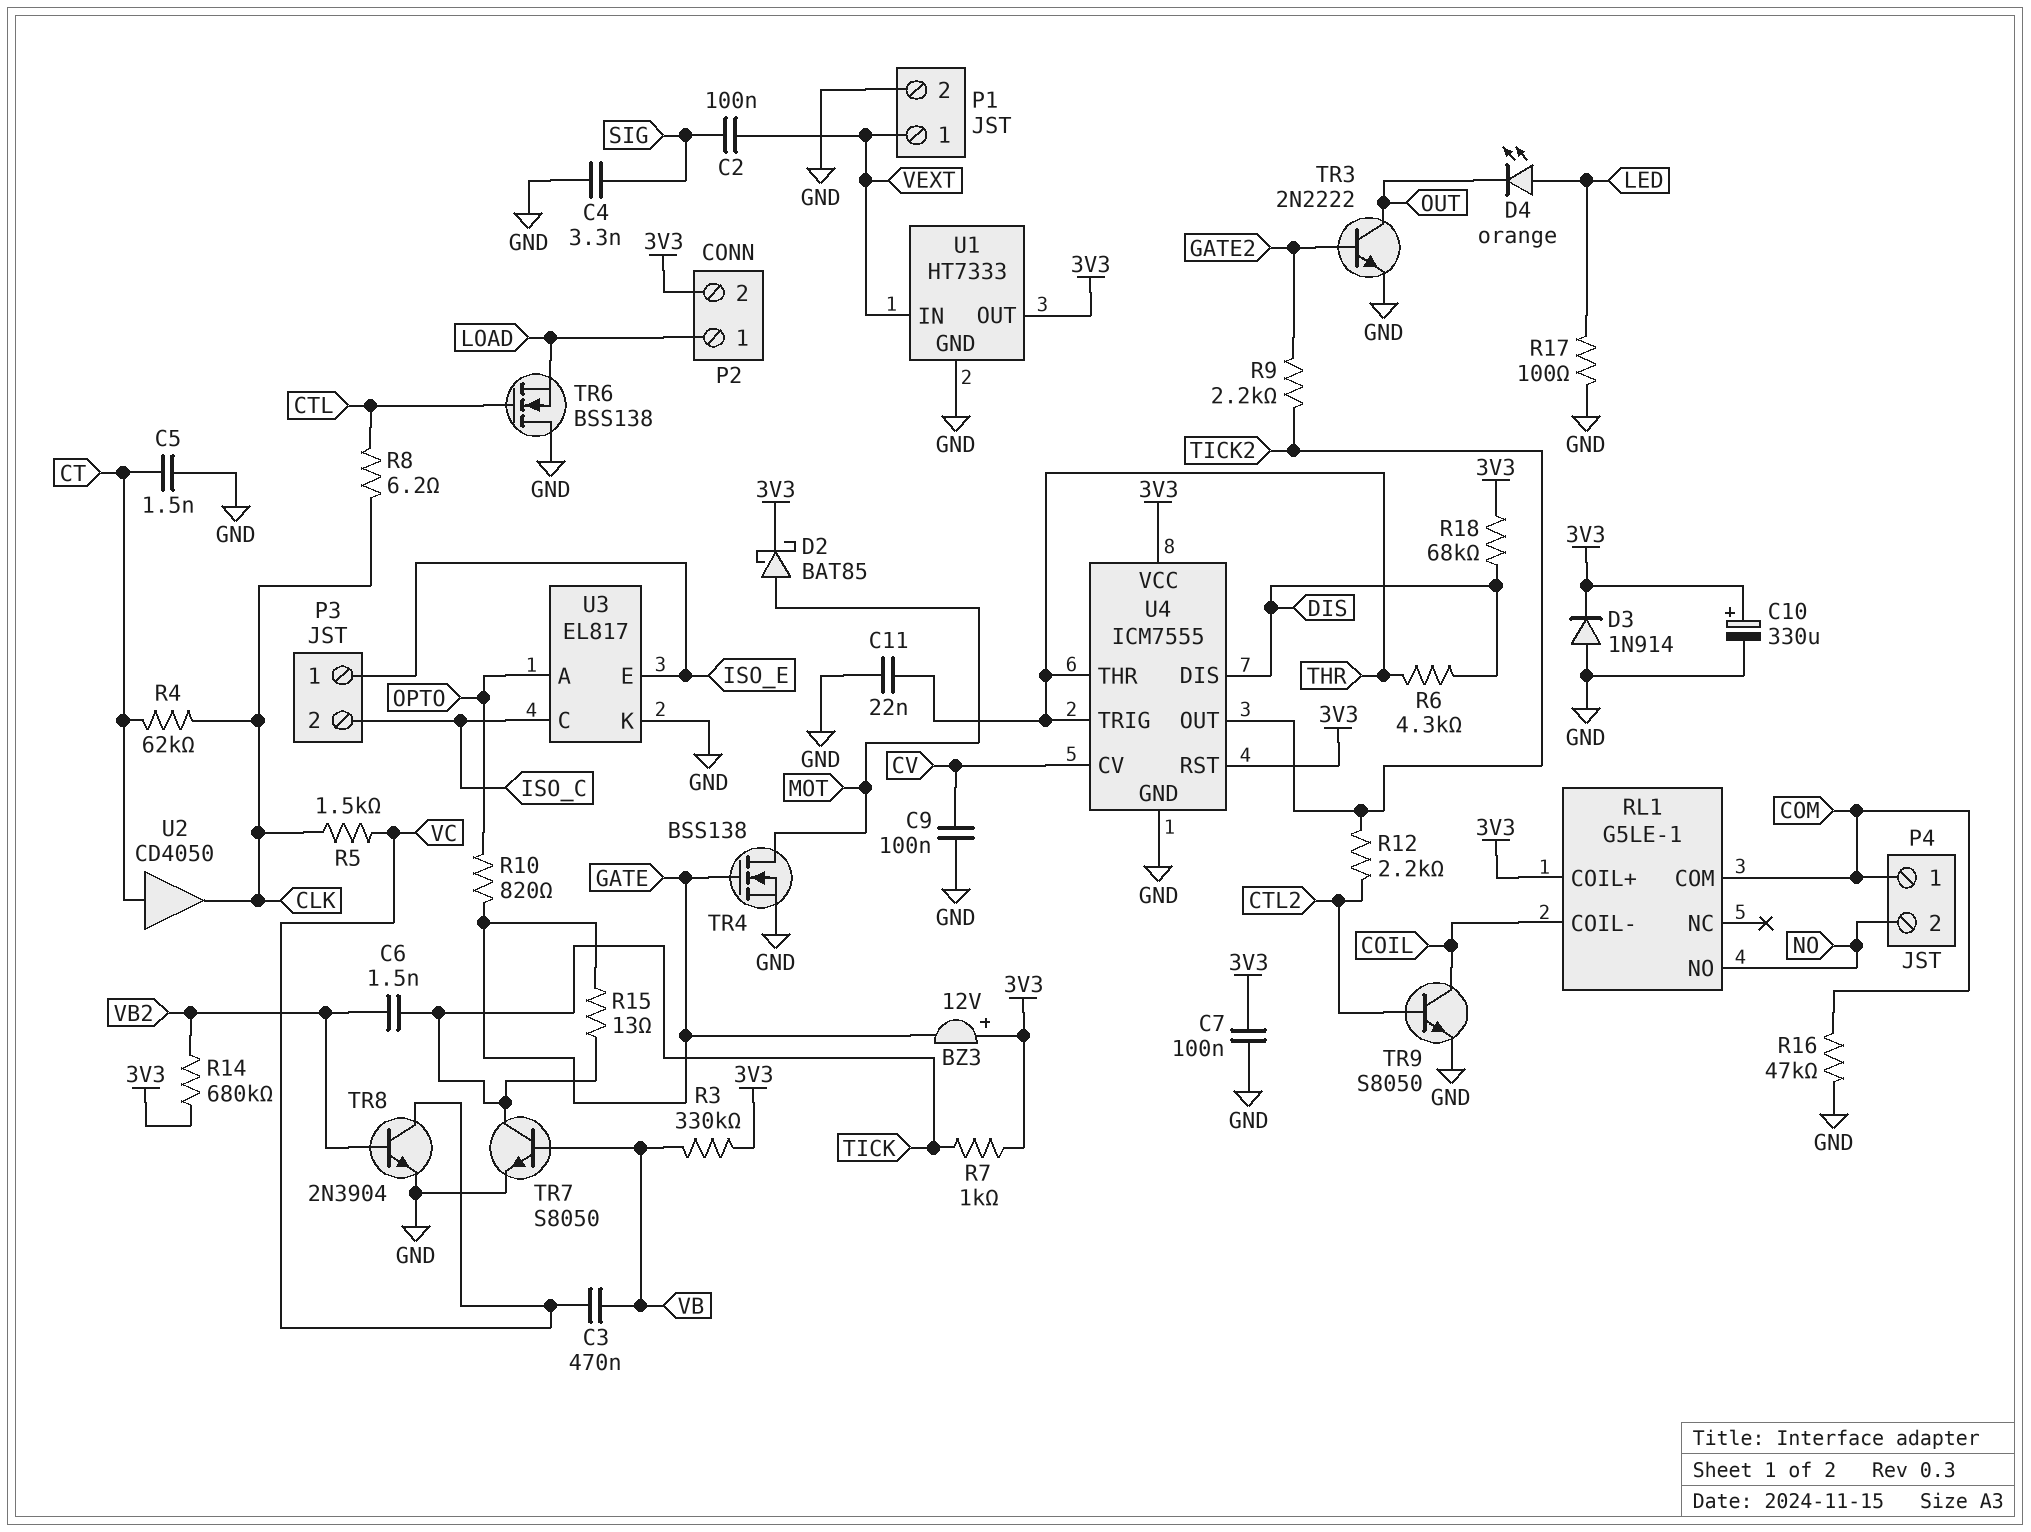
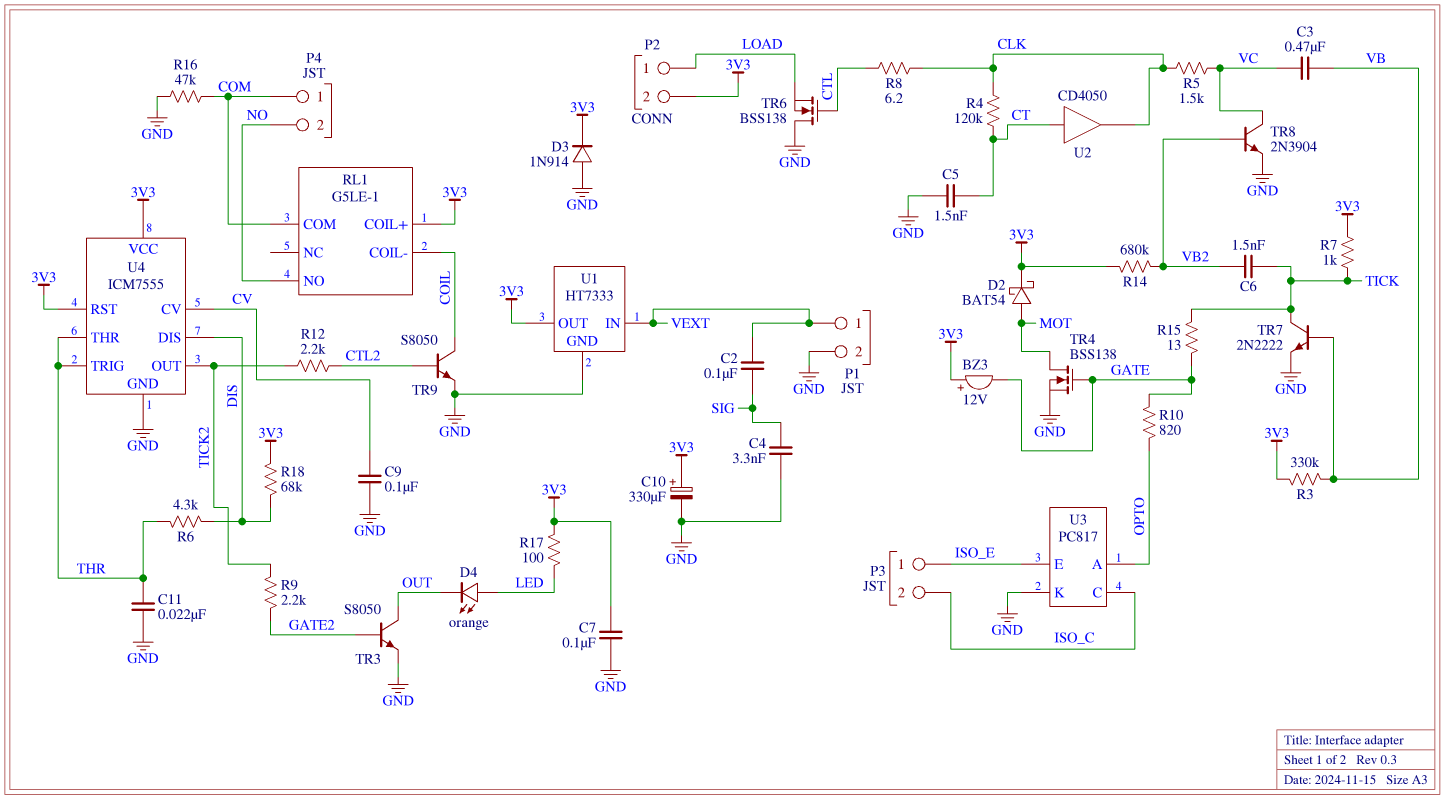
D2: schottky BAT85 (A MOT, K 3V3) -> schottky BAT54 (A MOT, K 3V3)
R4: 62k (CLK, CT) -> 120k (CLK, CT)
R17: 100 (GND, LED) -> 100 (3V3, LED)
TR3: NPN 2N2222 (B GATE2, C OUT, E GND) -> NPN S8050 (B GATE2, C OUT, E GND)
TR7: NPN S8050 (B VB, C TICK, E GND) -> NPN 2N2222 (B VB, C TICK, E GND)
U3: EL817 -> PC817

